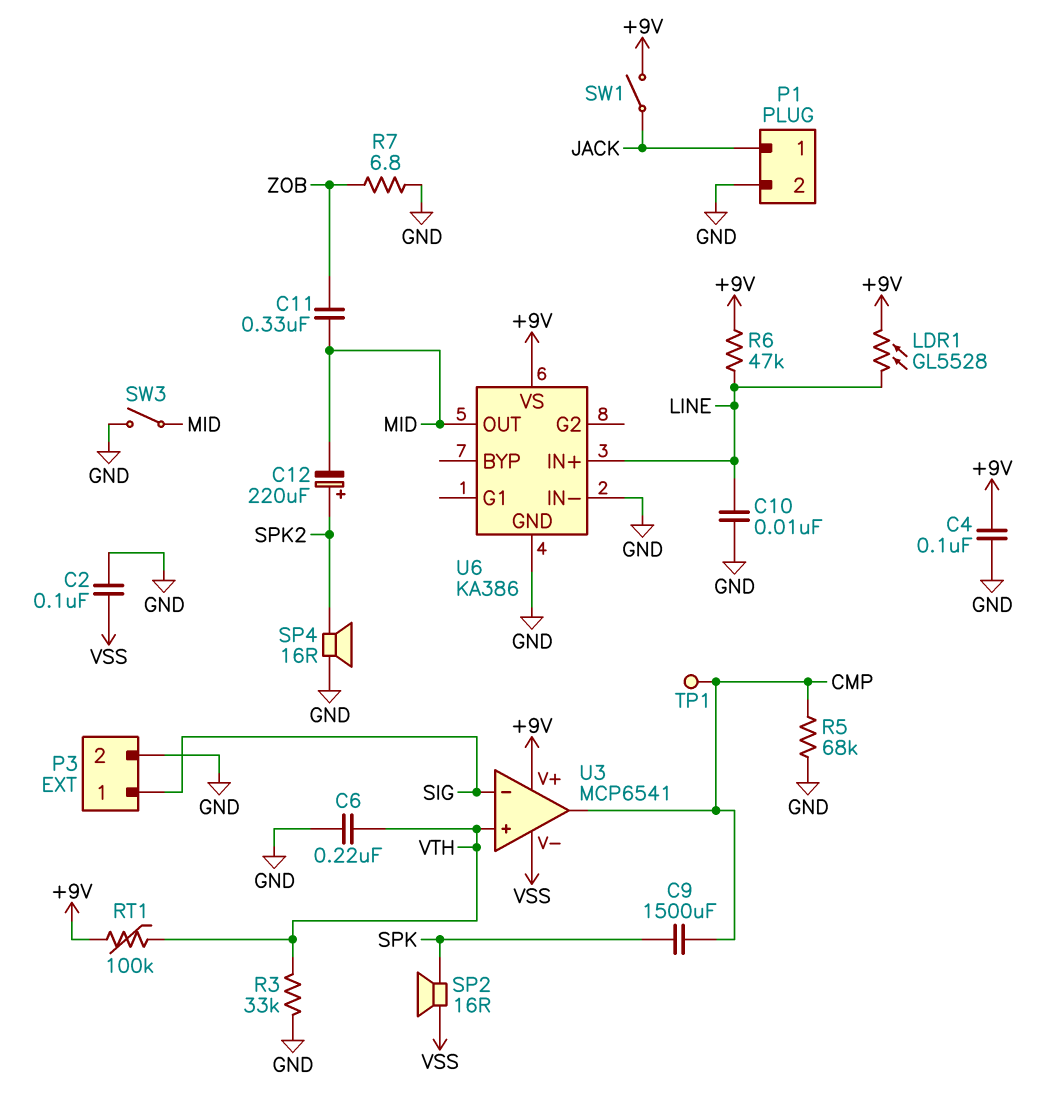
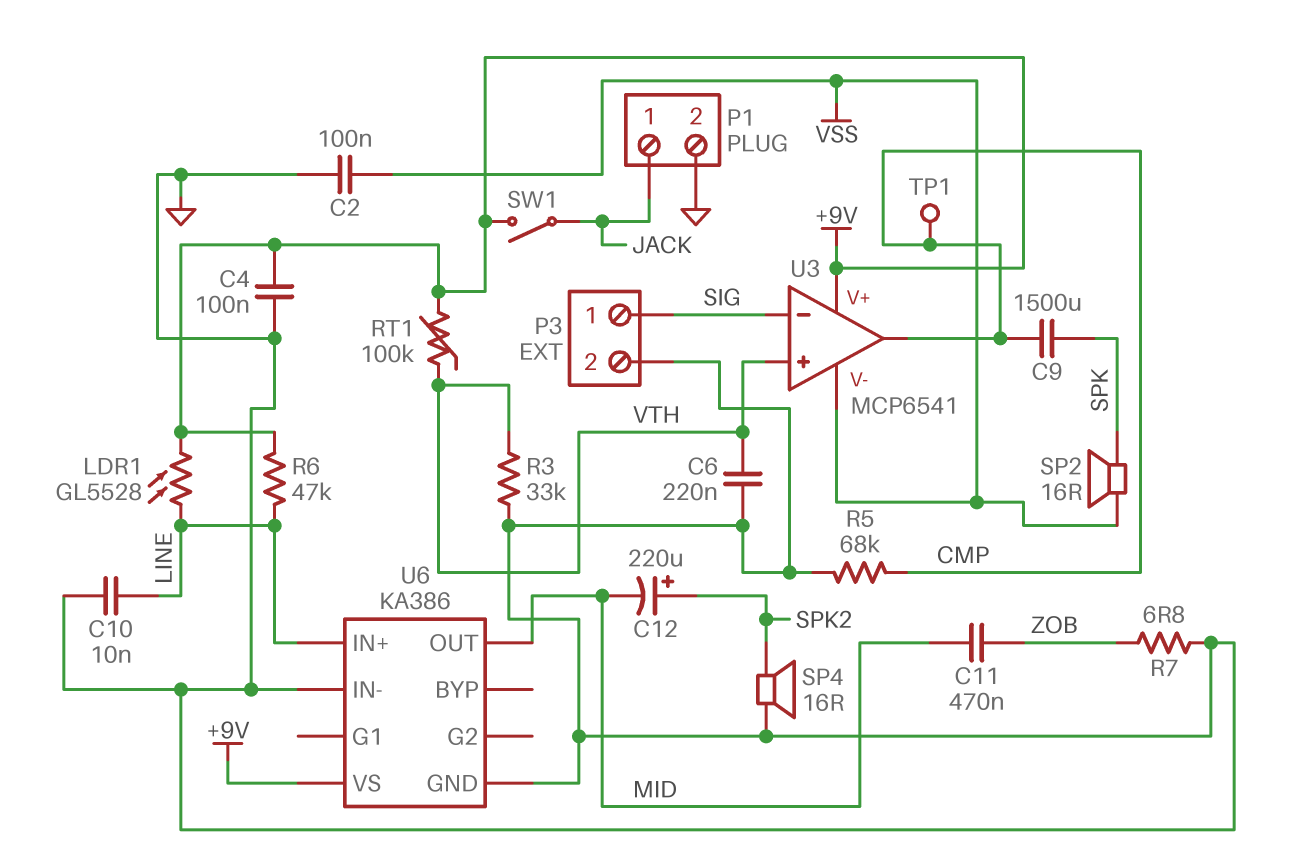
C11: 330nF (MID, ZOB) -> 470nF (MID, ZOB)
SW3: switch (GND, MID) -> none

